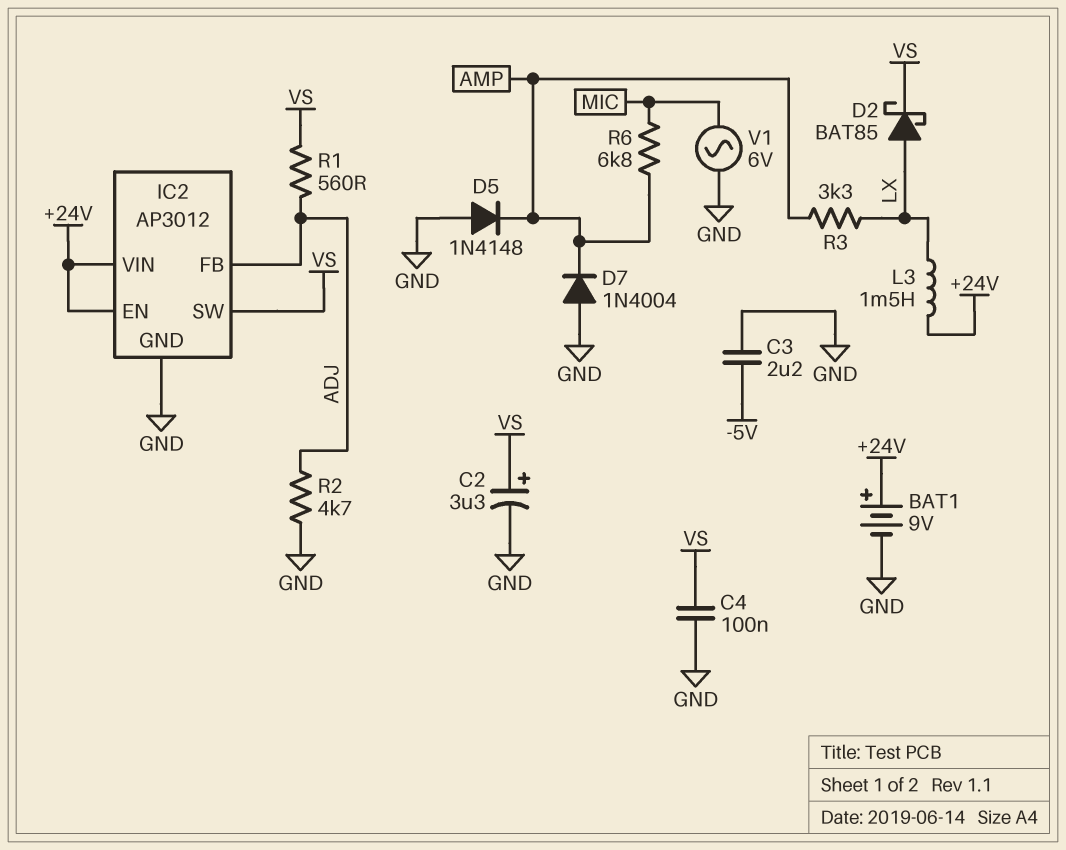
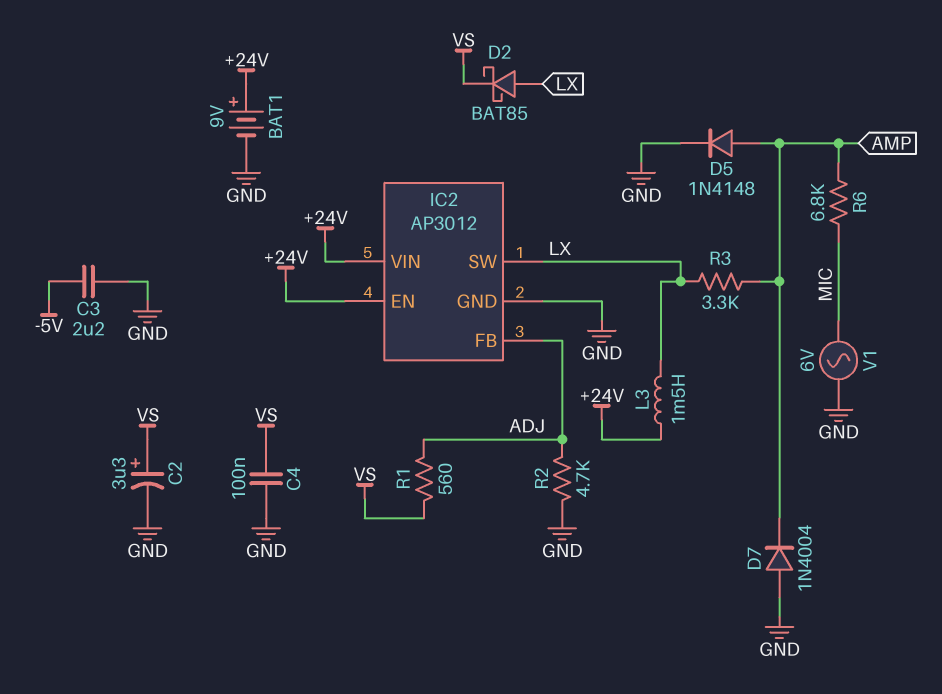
D5: diode 1N4148 (A GND, K AMP) -> diode 1N4148 (A AMP, K GND)
IC2 pin SW: VS -> LX

